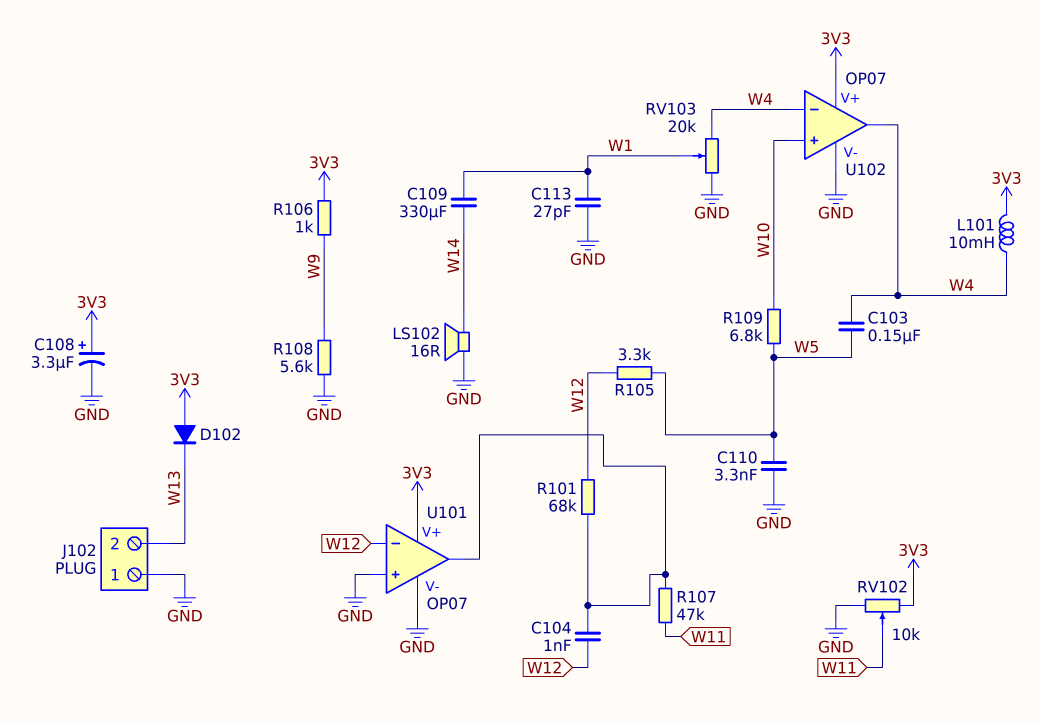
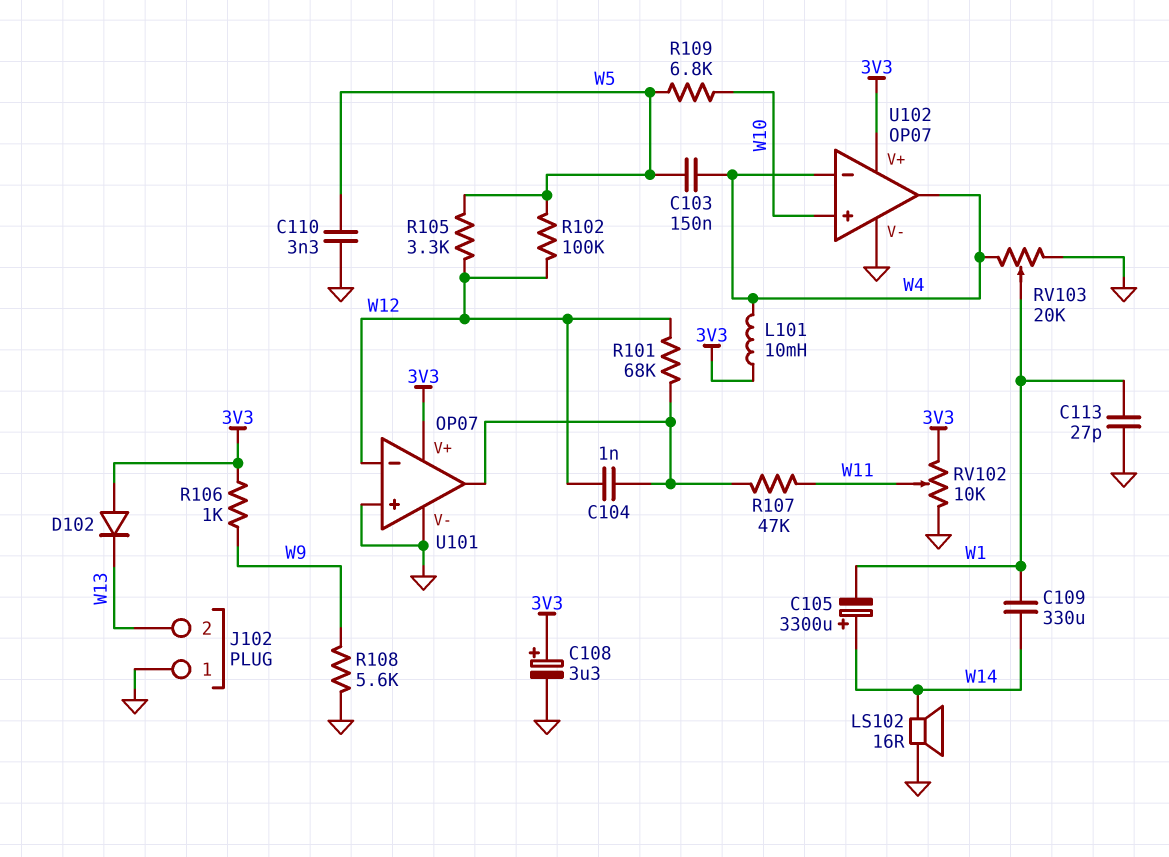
C105: none -> 3300uF (plus W14, minus W1)
R102: none -> 100k (W5, W12)

